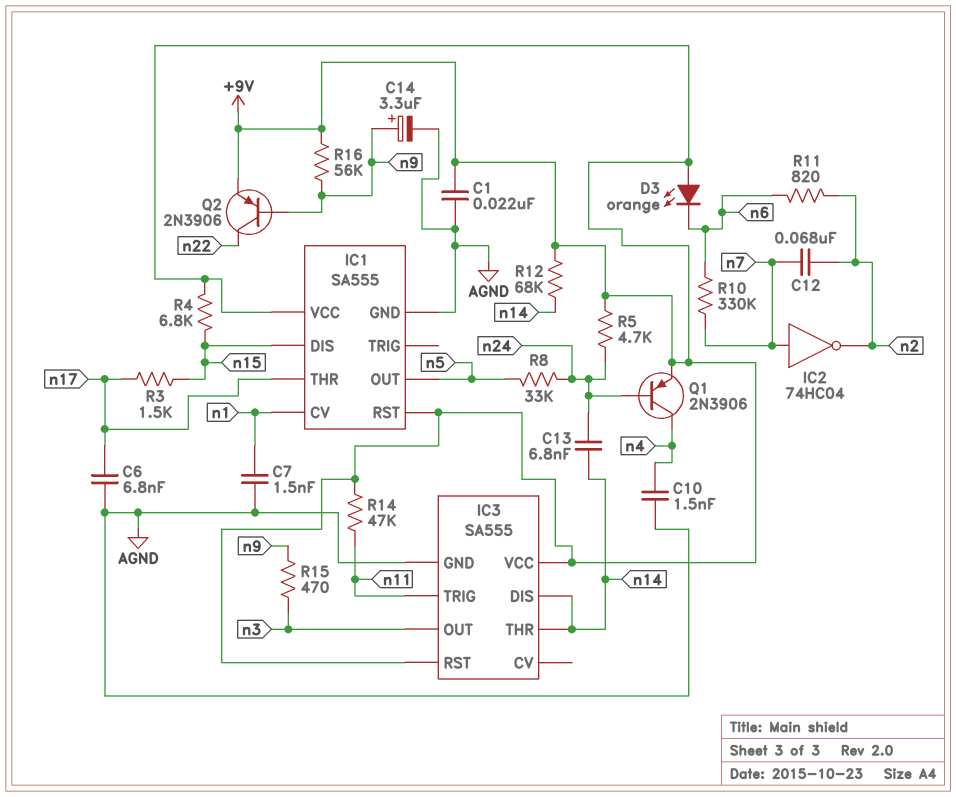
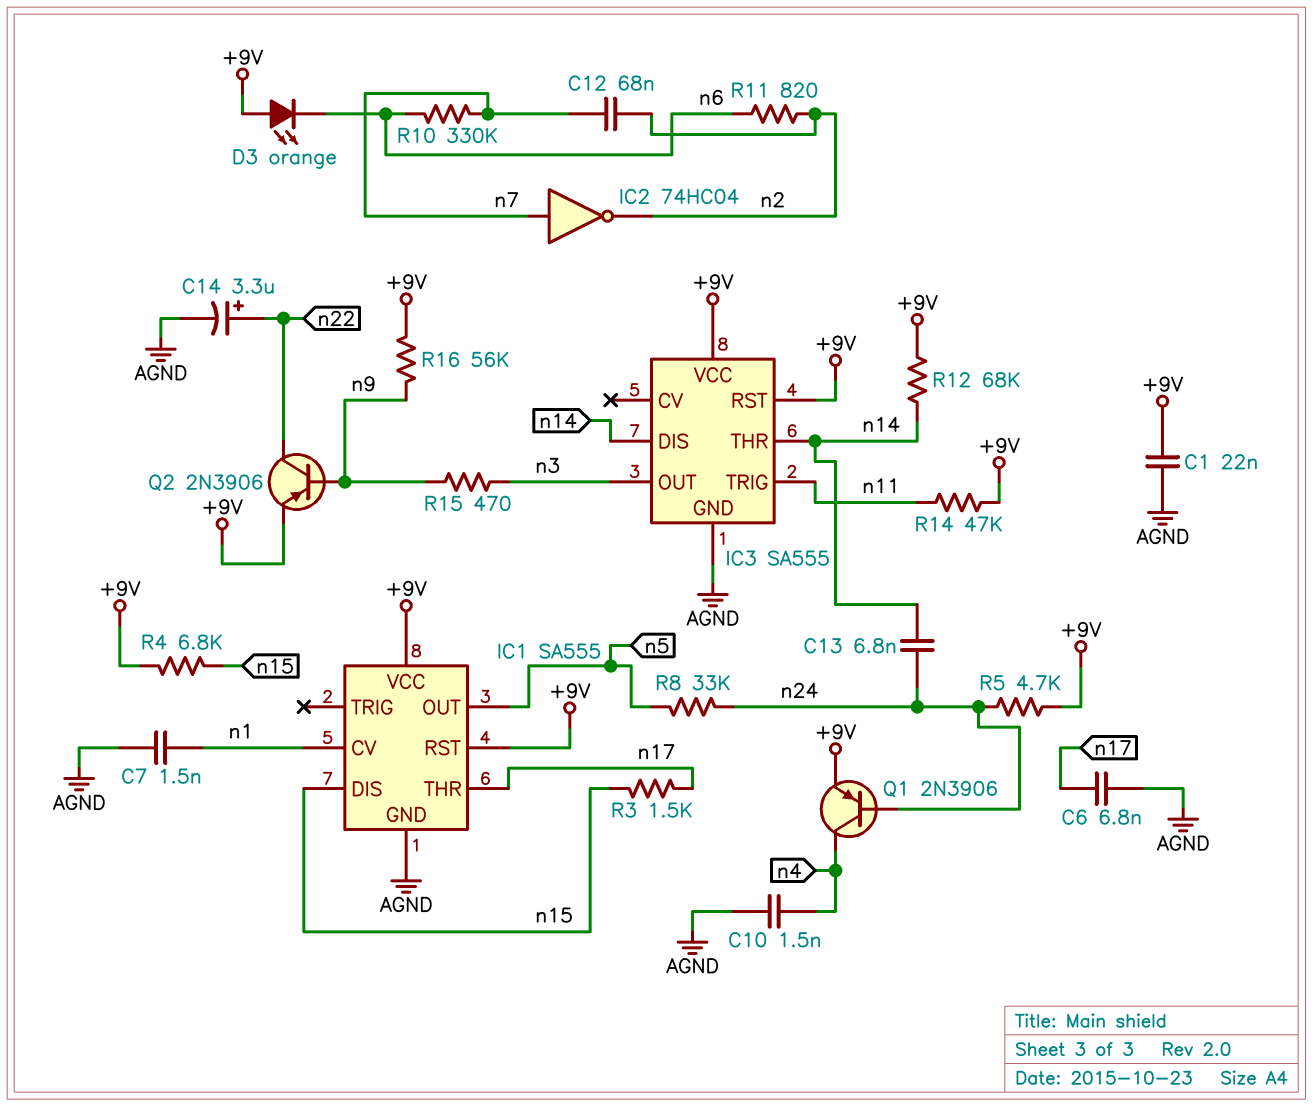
C14: 3.3uF (plus n9, minus AGND) -> 3.3uF (plus n22, minus AGND)

